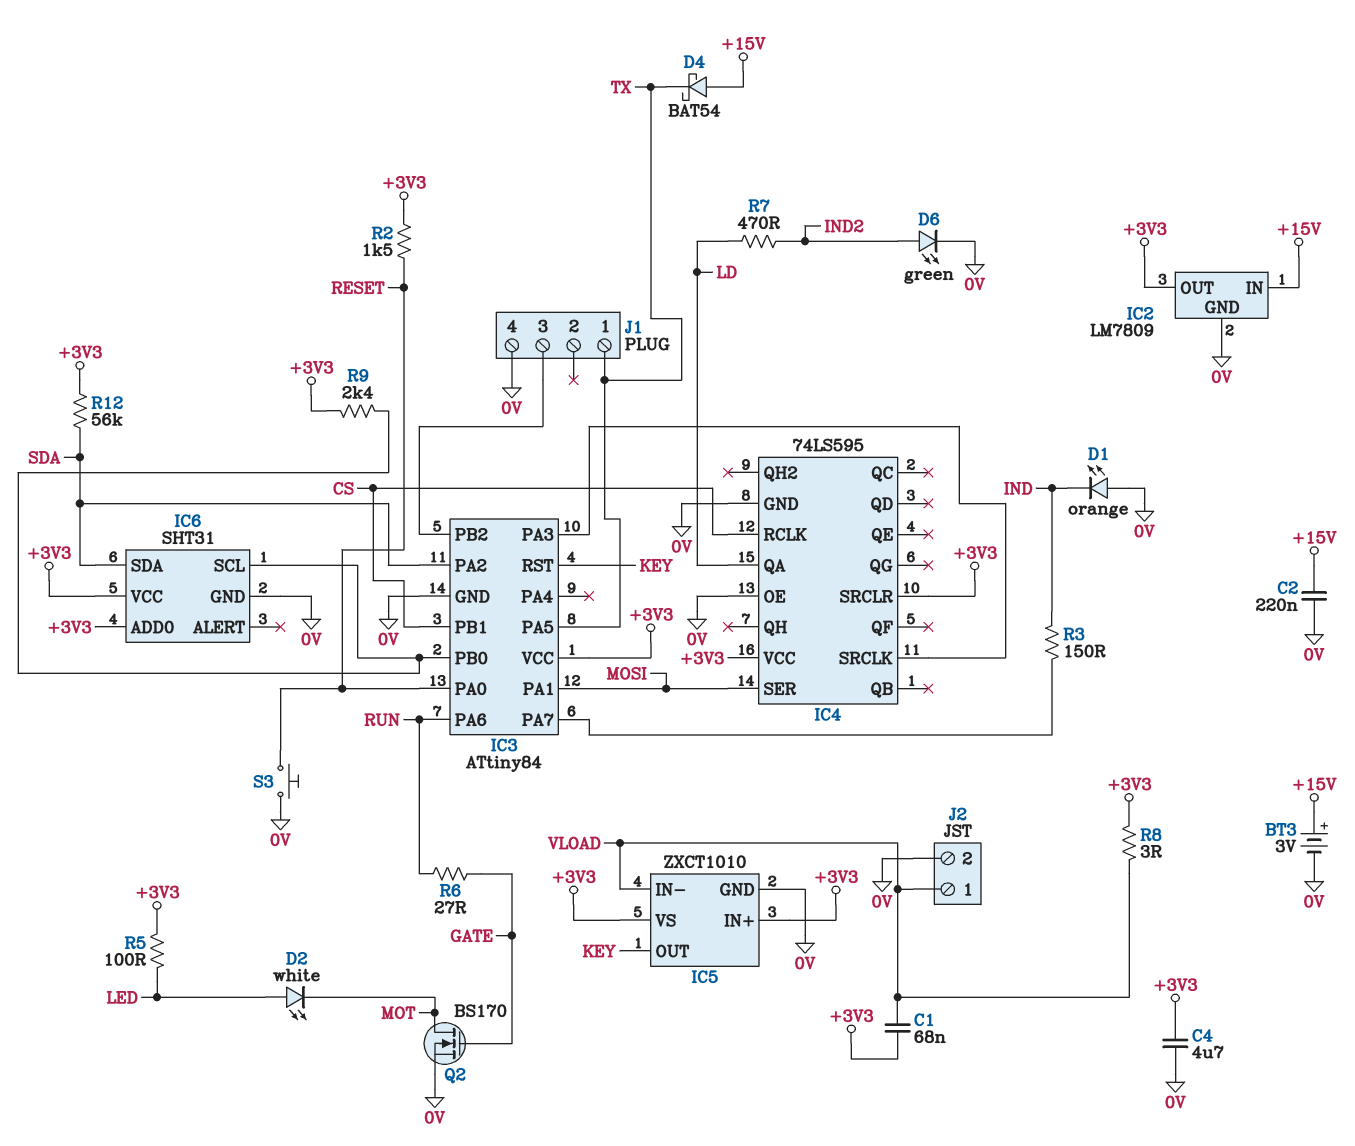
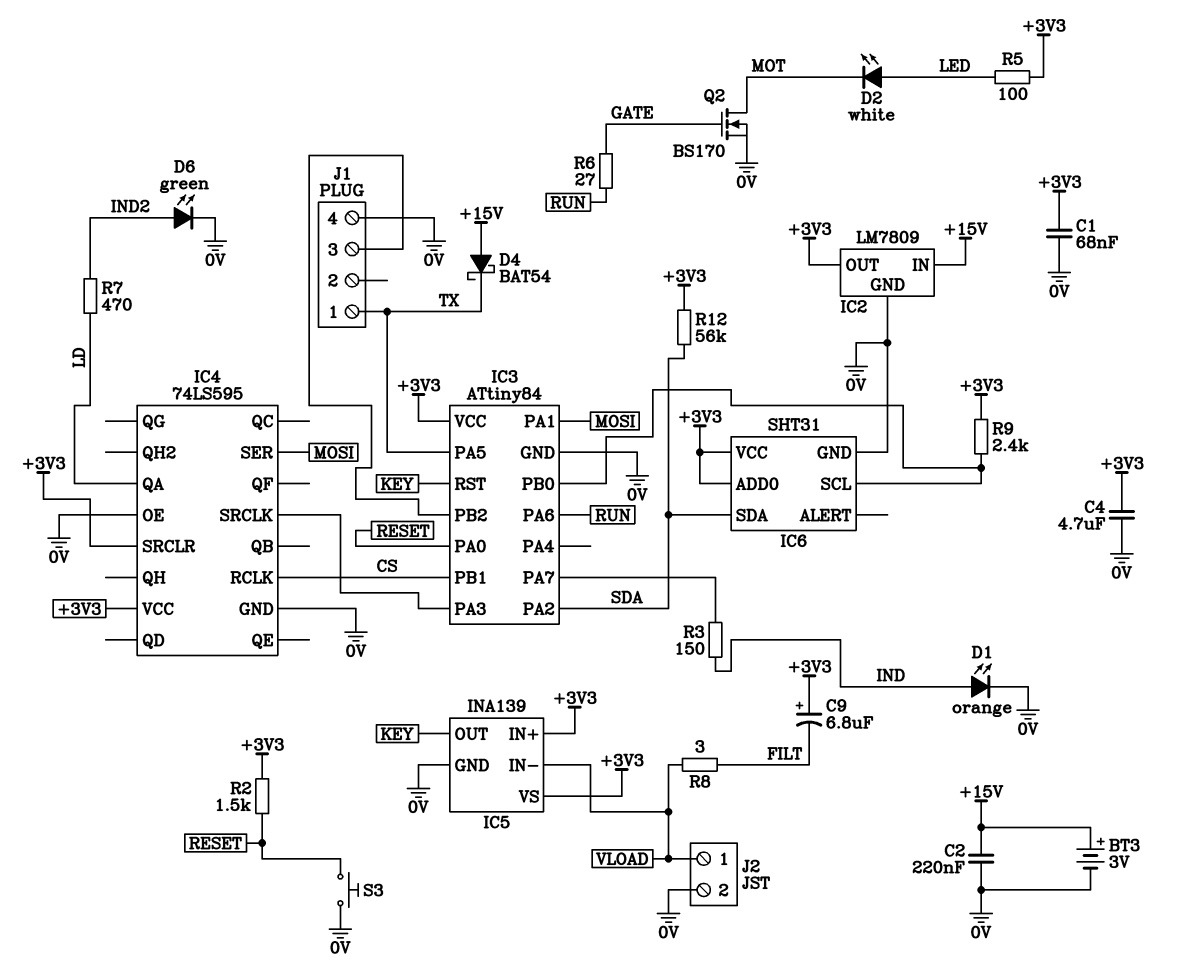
C1: 68nF (+3V3, VLOAD) -> 68nF (+3V3, 0V)
C9: none -> 6.8uF (plus +3V3, minus FILT)
D1: LED orange (A 0V, K IND) -> LED orange (A IND, K 0V)
IC5: ZXCT1010 -> INA139
R8: 3 (+3V3, VLOAD) -> 3 (FILT, VLOAD)

